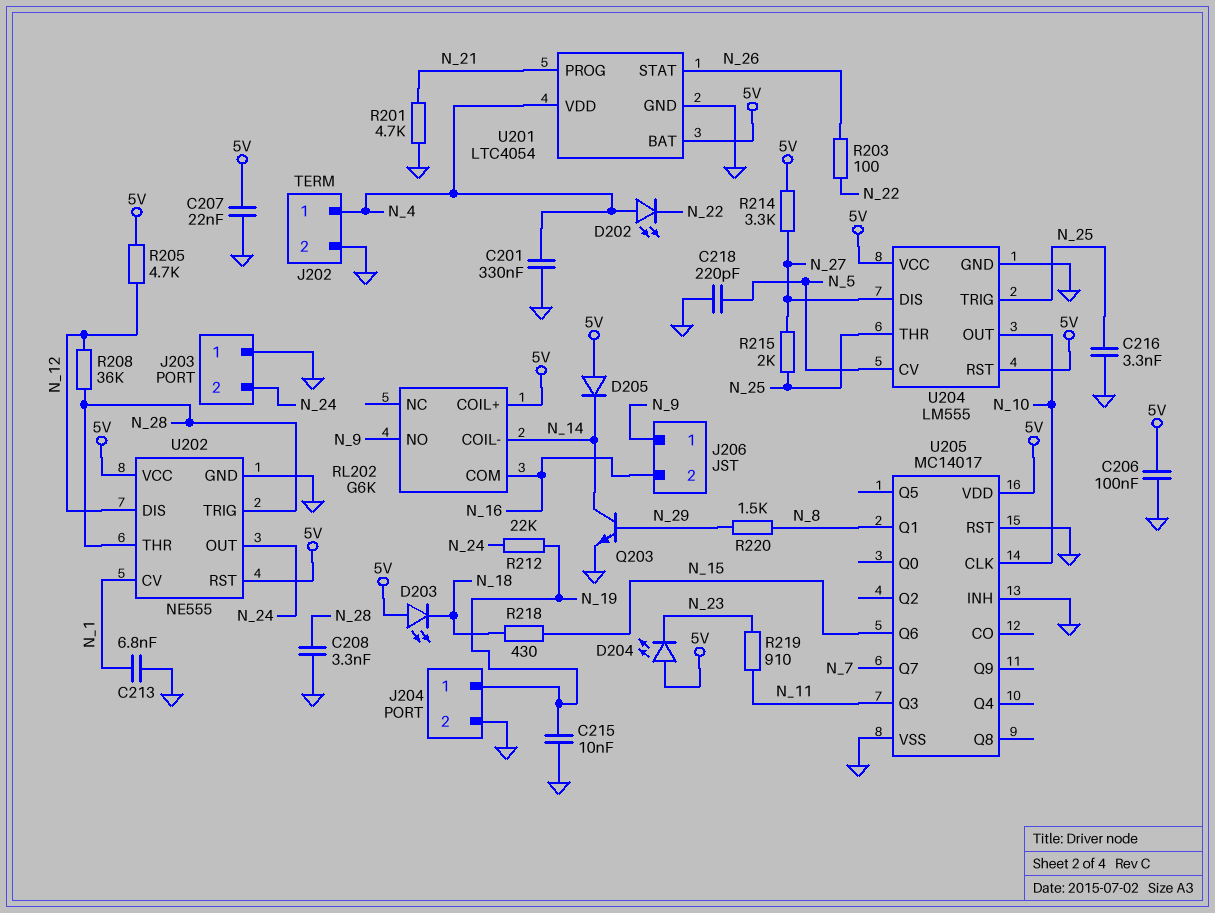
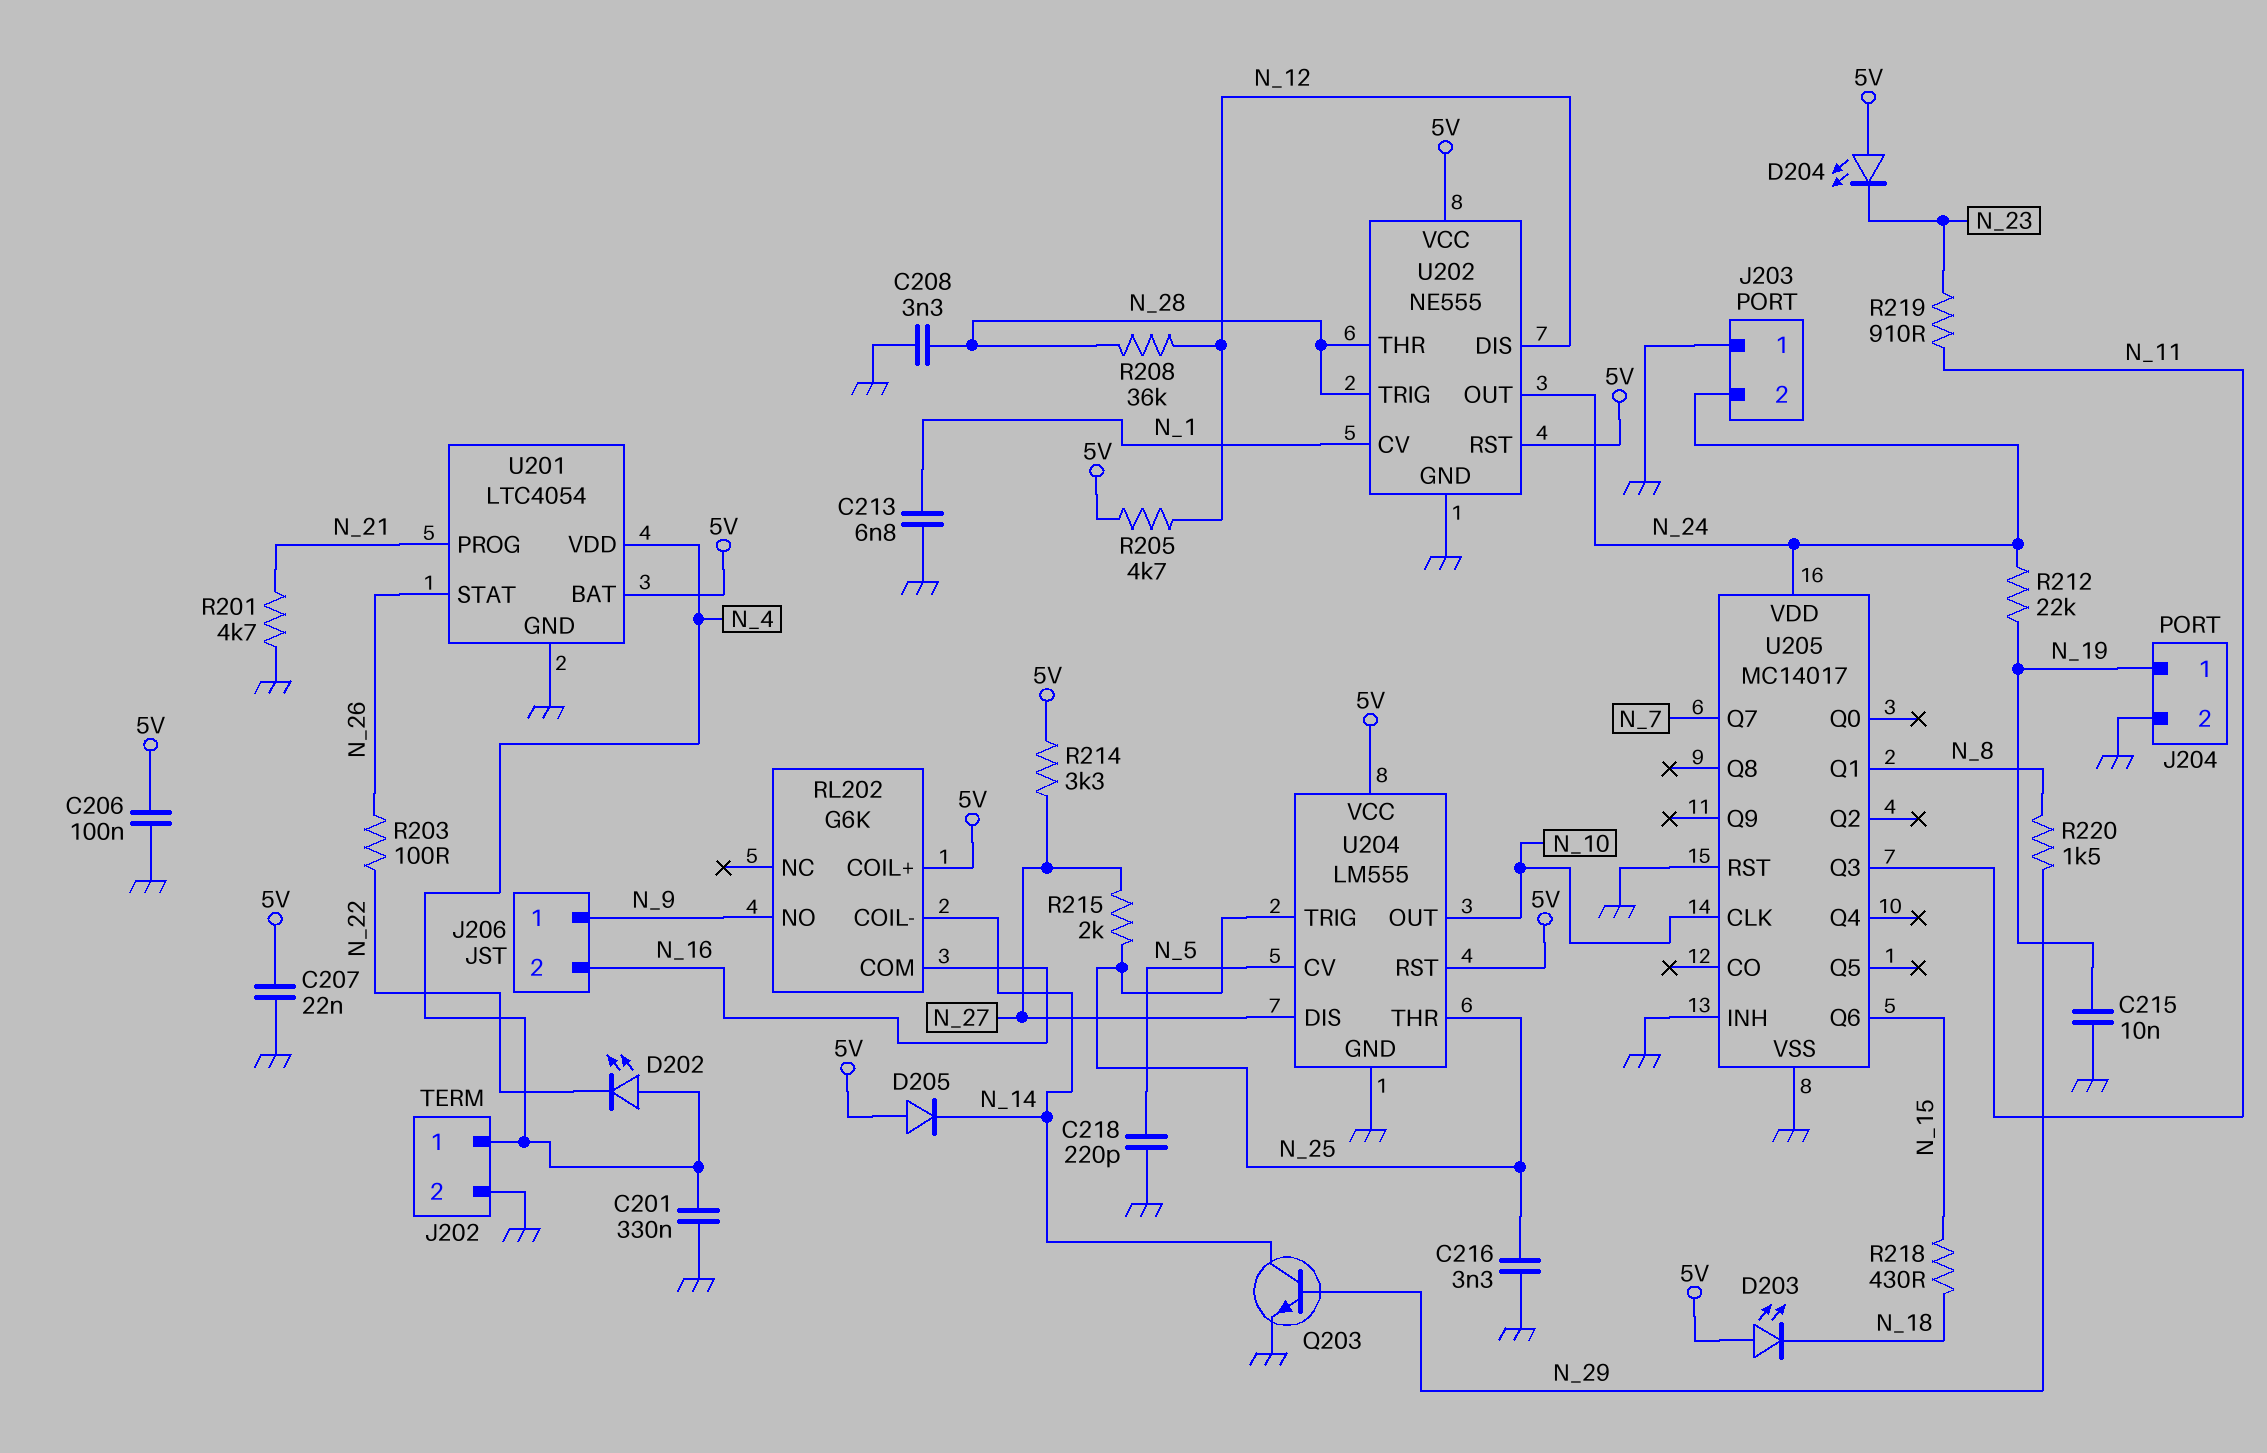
U205 pin VDD: 5V -> N_24

